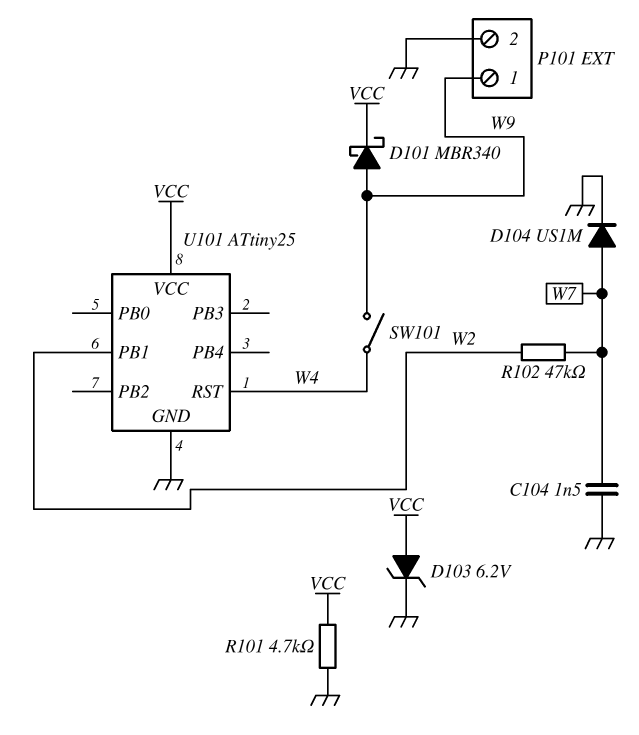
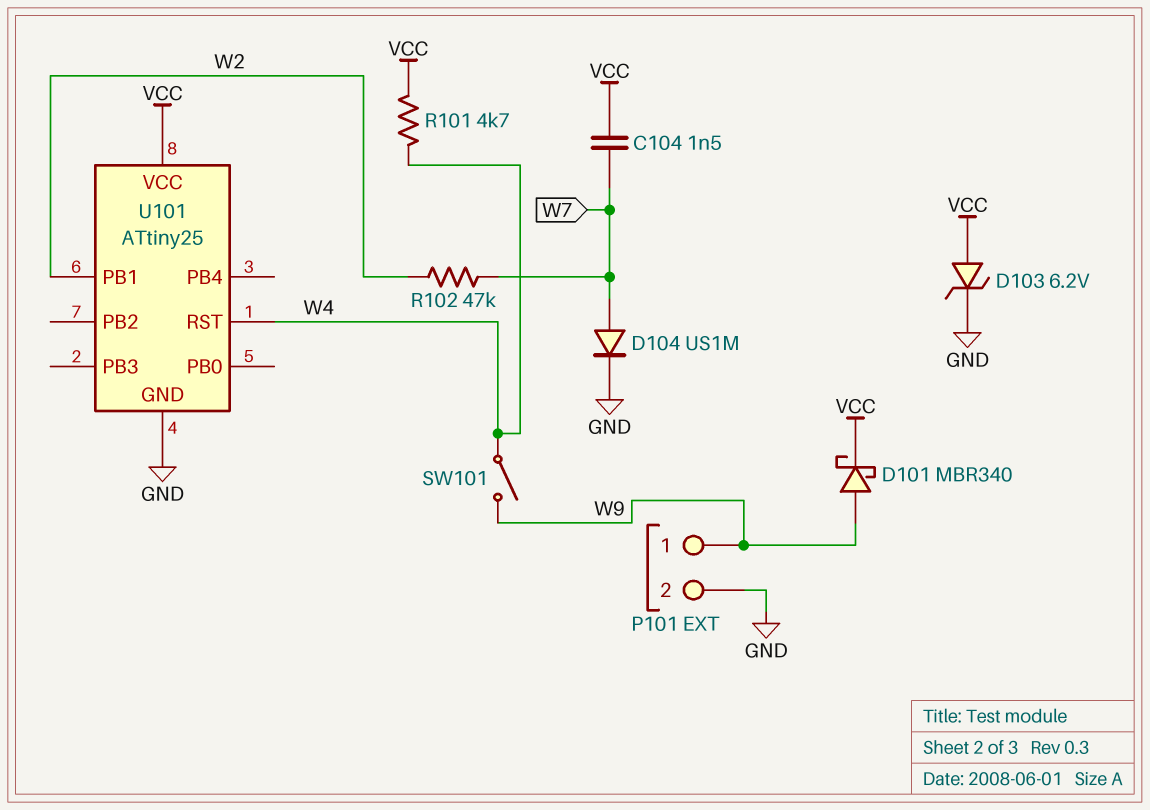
C104: 1.5nF (GND, W7) -> 1.5nF (VCC, W7)
R101: 4.7k (GND, VCC) -> 4.7k (VCC, W4)

